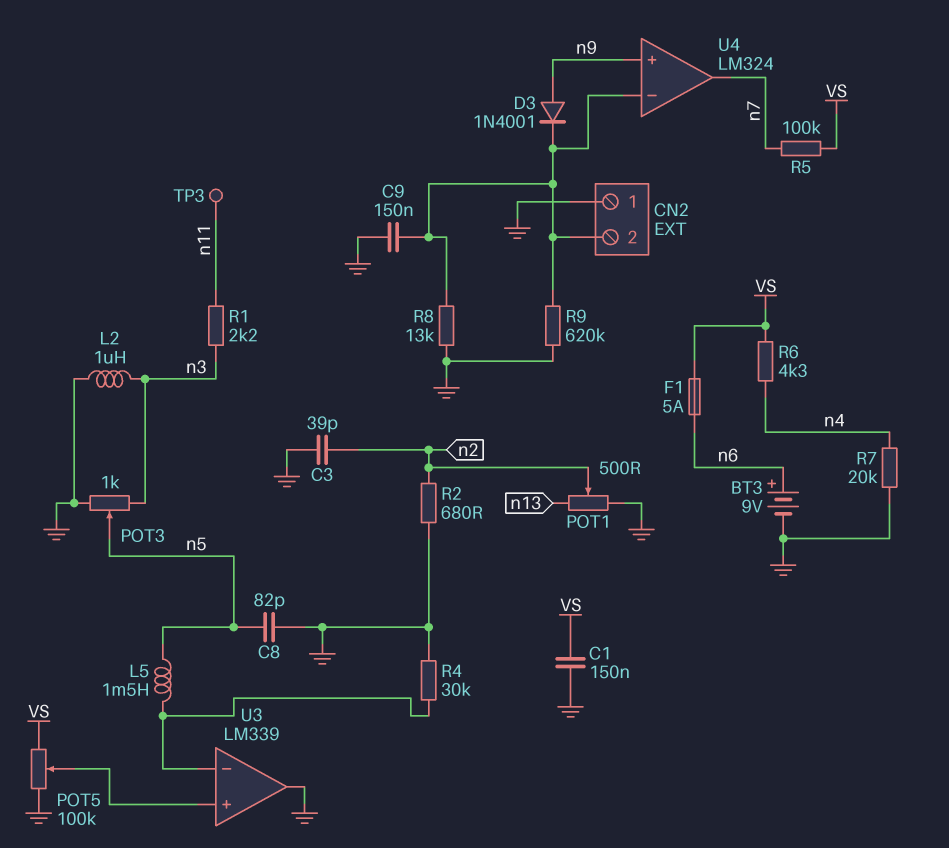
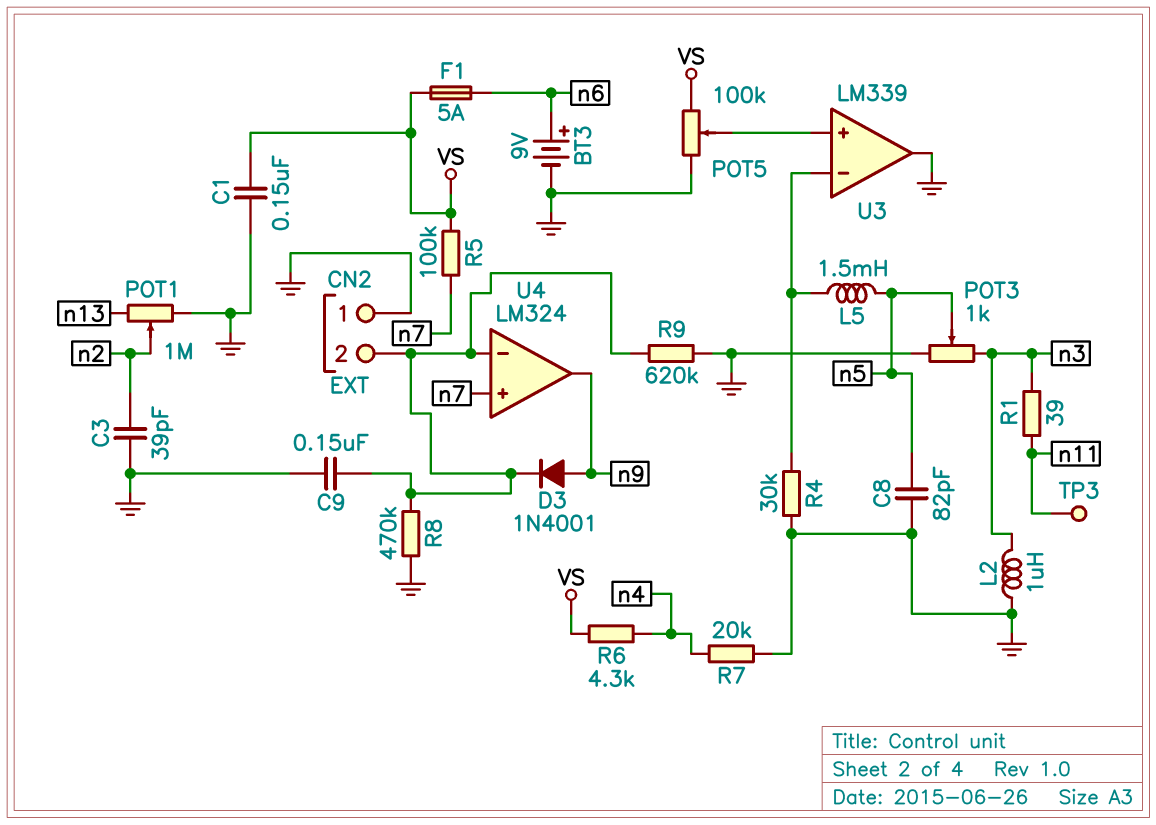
POT1: 500 (GND, n13, wiper n2) -> 1M (GND, n13, wiper n2)
R1: 2.2k (n3, n11) -> 39 (n3, n11)
R2: 680 (GND, n2) -> none
R8: 13k (CN2/2, GND) -> 470k (CN2/2, GND)
U4 pin in+: n9 -> n7
U4 pin out: n7 -> n9

